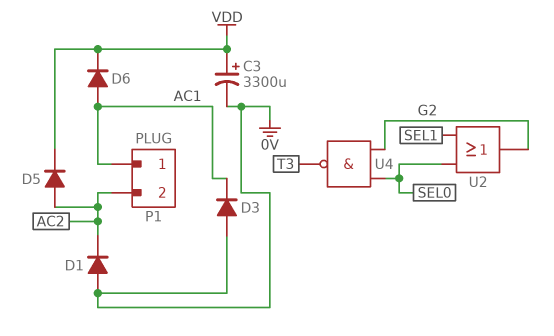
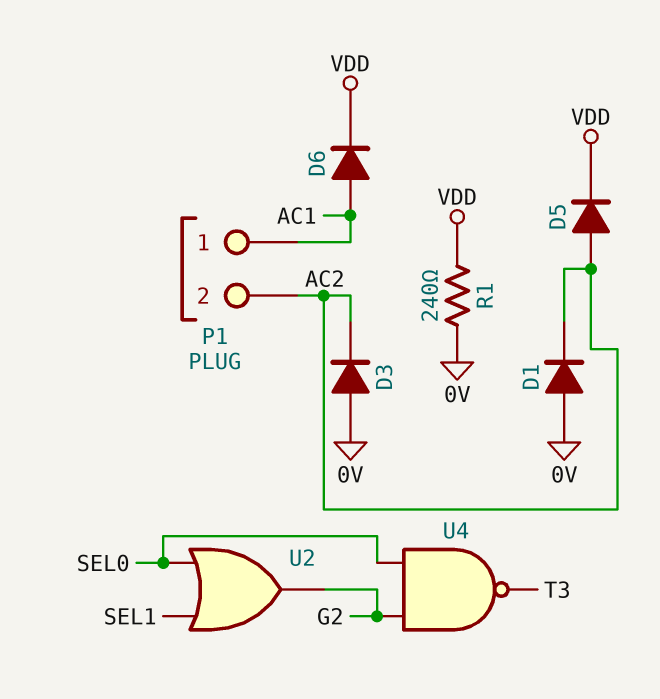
C3: 3300uF (plus VDD, minus 0V) -> none
D3: diode (A 0V, K AC1) -> diode (A 0V, K AC2)
R1: none -> 240 (0V, VDD)

